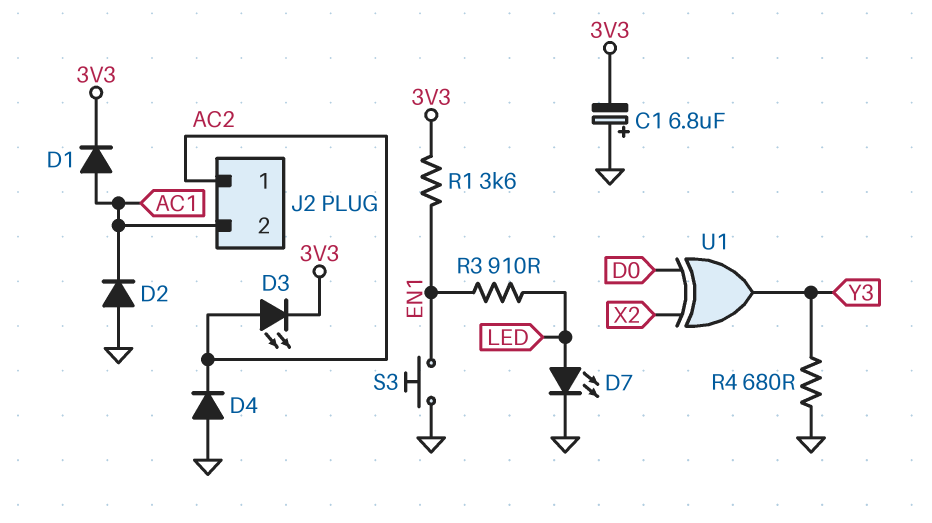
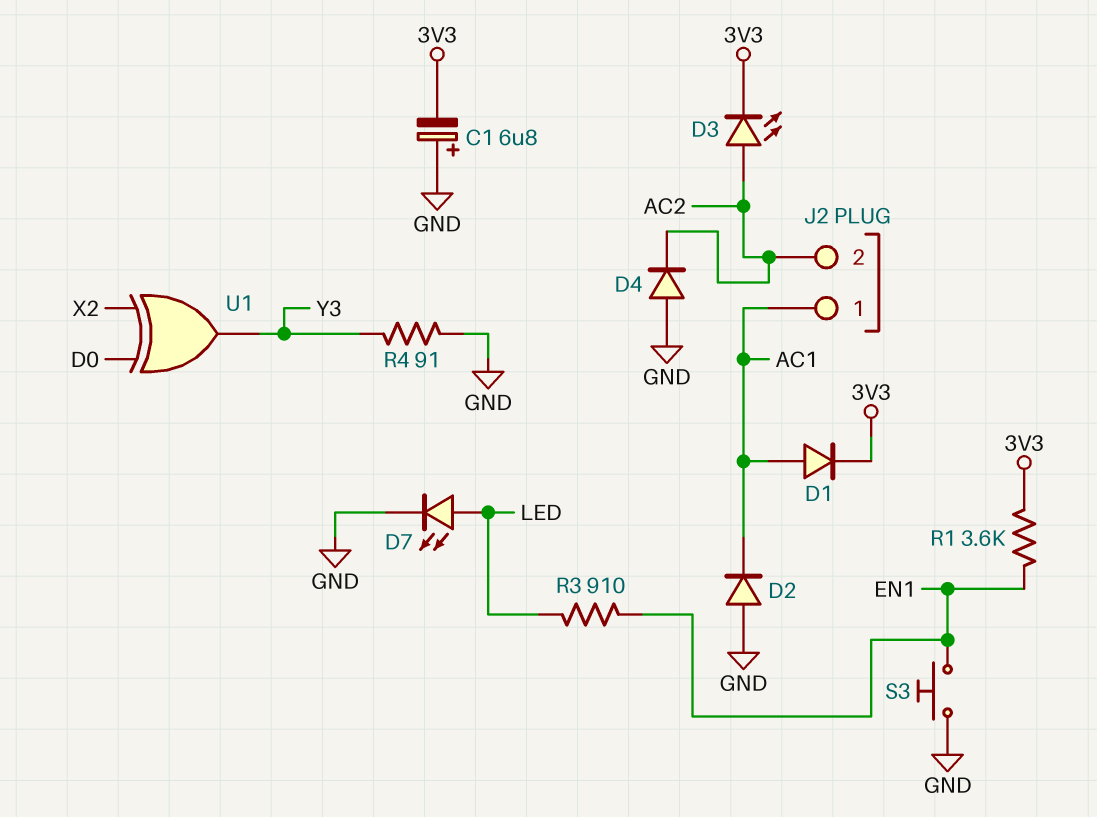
J2 pin 1: AC2 -> AC1
J2 pin 2: AC1 -> AC2
R4: 680 (GND, Y3) -> 91 (GND, Y3)

